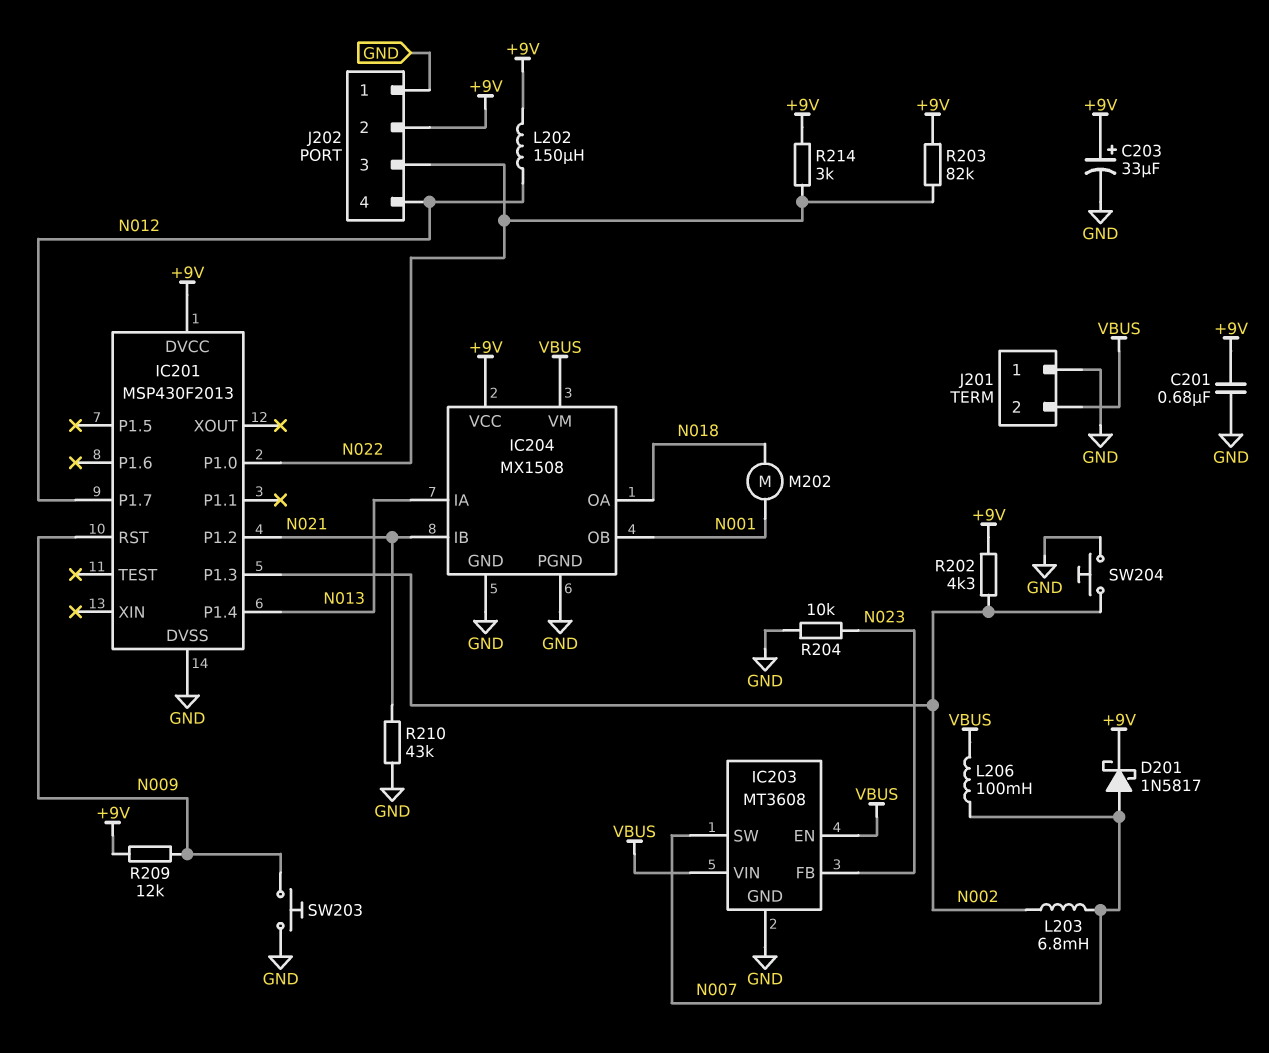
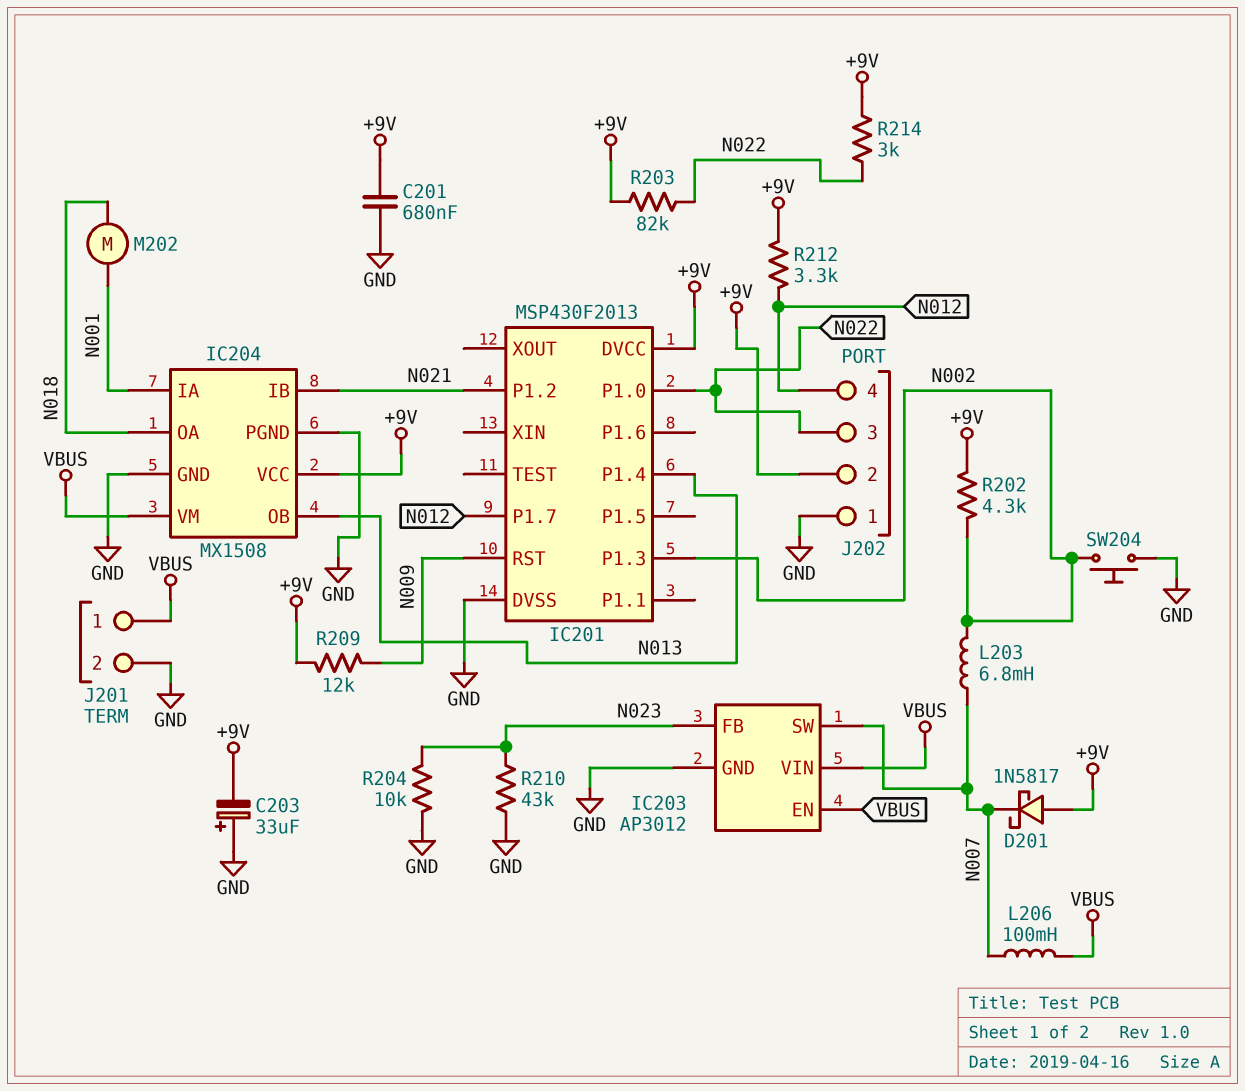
C203: 33uF (plus +9V, minus GND) -> 33uF (plus GND, minus +9V)
D201: schottky 1N5817 (A N007, K +9V) -> schottky 1N5817 (A +9V, K N007)
IC203: MT3608 -> AP3012
IC204 pin IA: N013 -> N001
IC204 pin OB: N001 -> N013
J201 pin 1: GND -> VBUS
J201 pin 2: VBUS -> GND
L202: 150uH (+9V, N012) -> none
R210: 43k (GND, N021) -> 43k (GND, N023)
R212: none -> 3.3k (+9V, N012)
SW203: button (GND, N009) -> none

